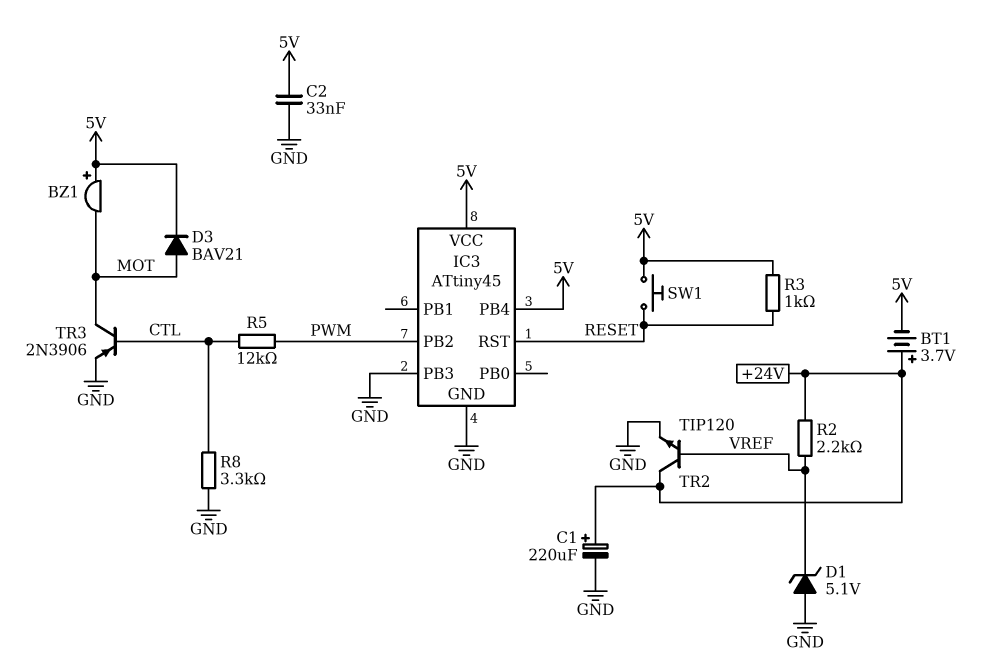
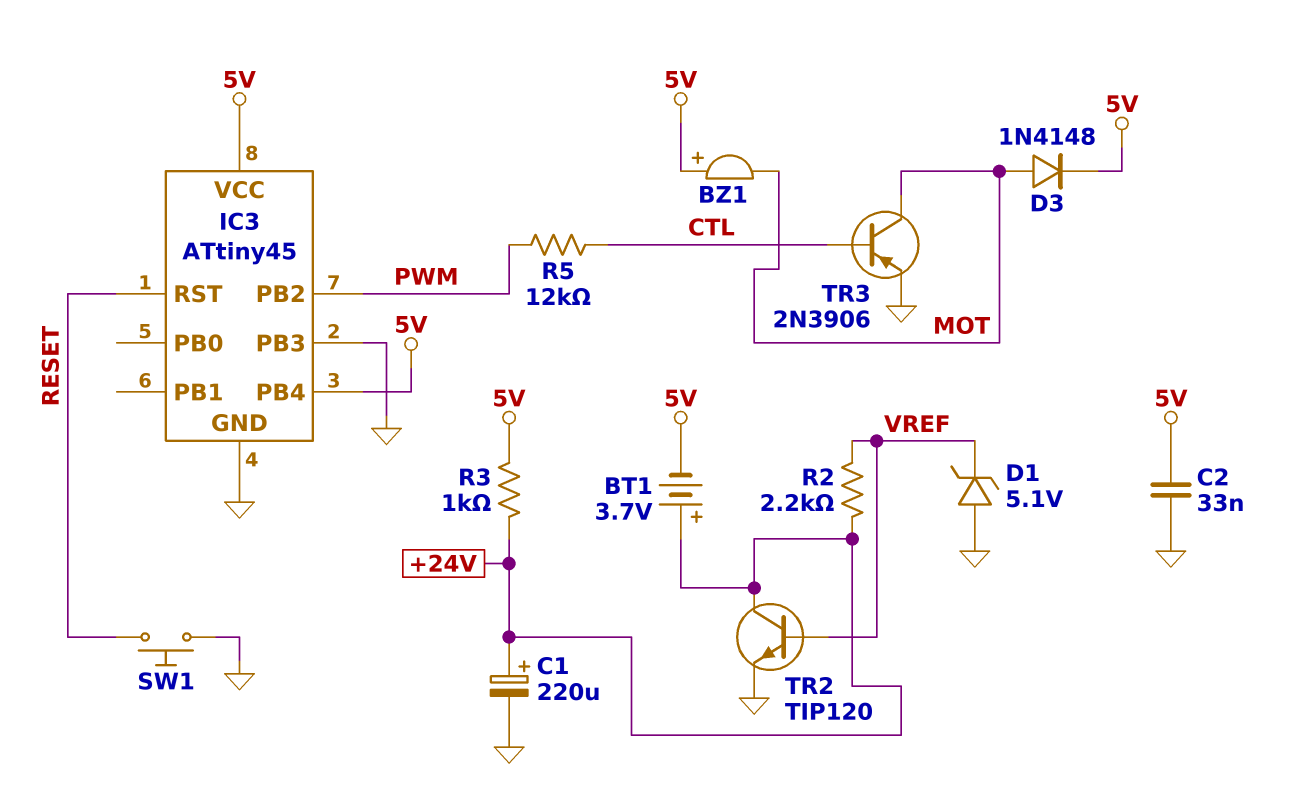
D3: diode BAV21 (A MOT, K 5V) -> diode 1N4148 (A MOT, K 5V)
R3: 1k (5V, RESET) -> 1k (+24V, 5V)
R8: 3.3k (CTL, GND) -> none
SW1: button (5V, RESET) -> button (GND, RESET)

